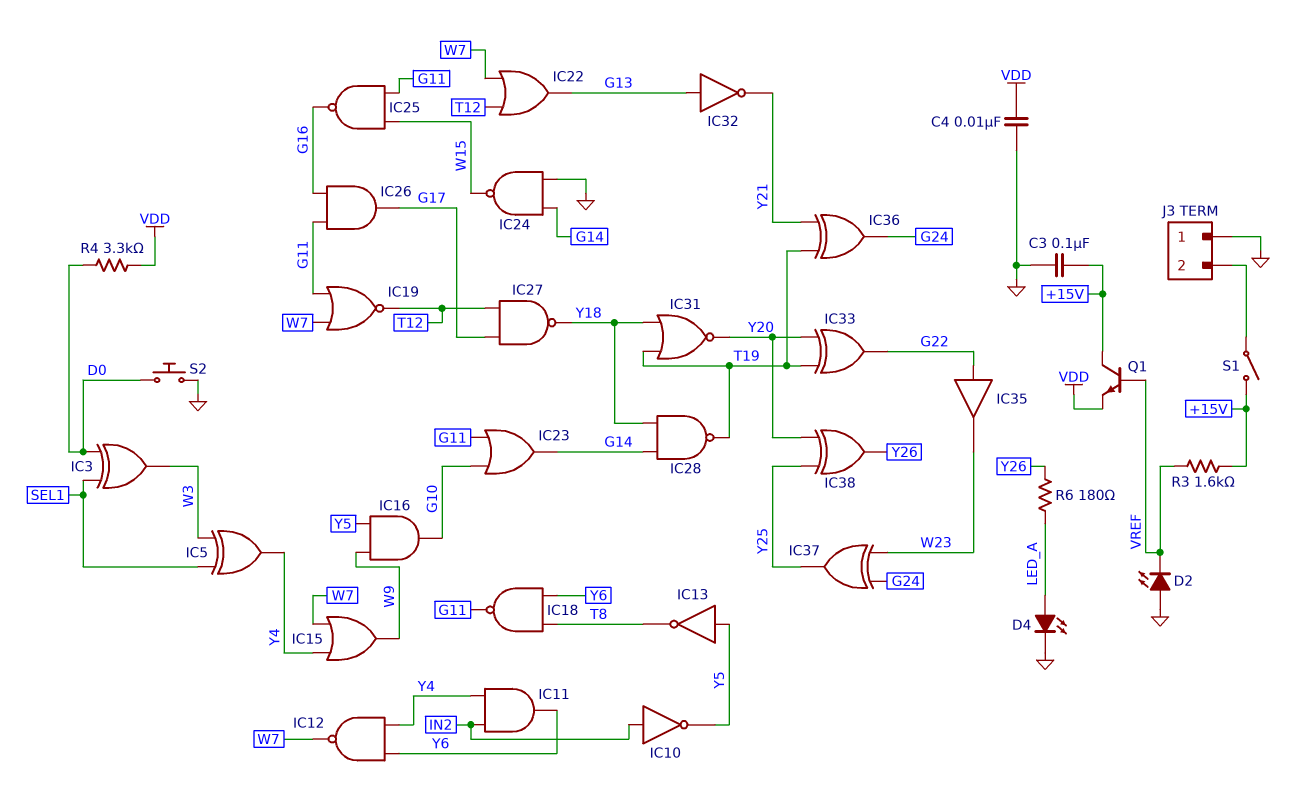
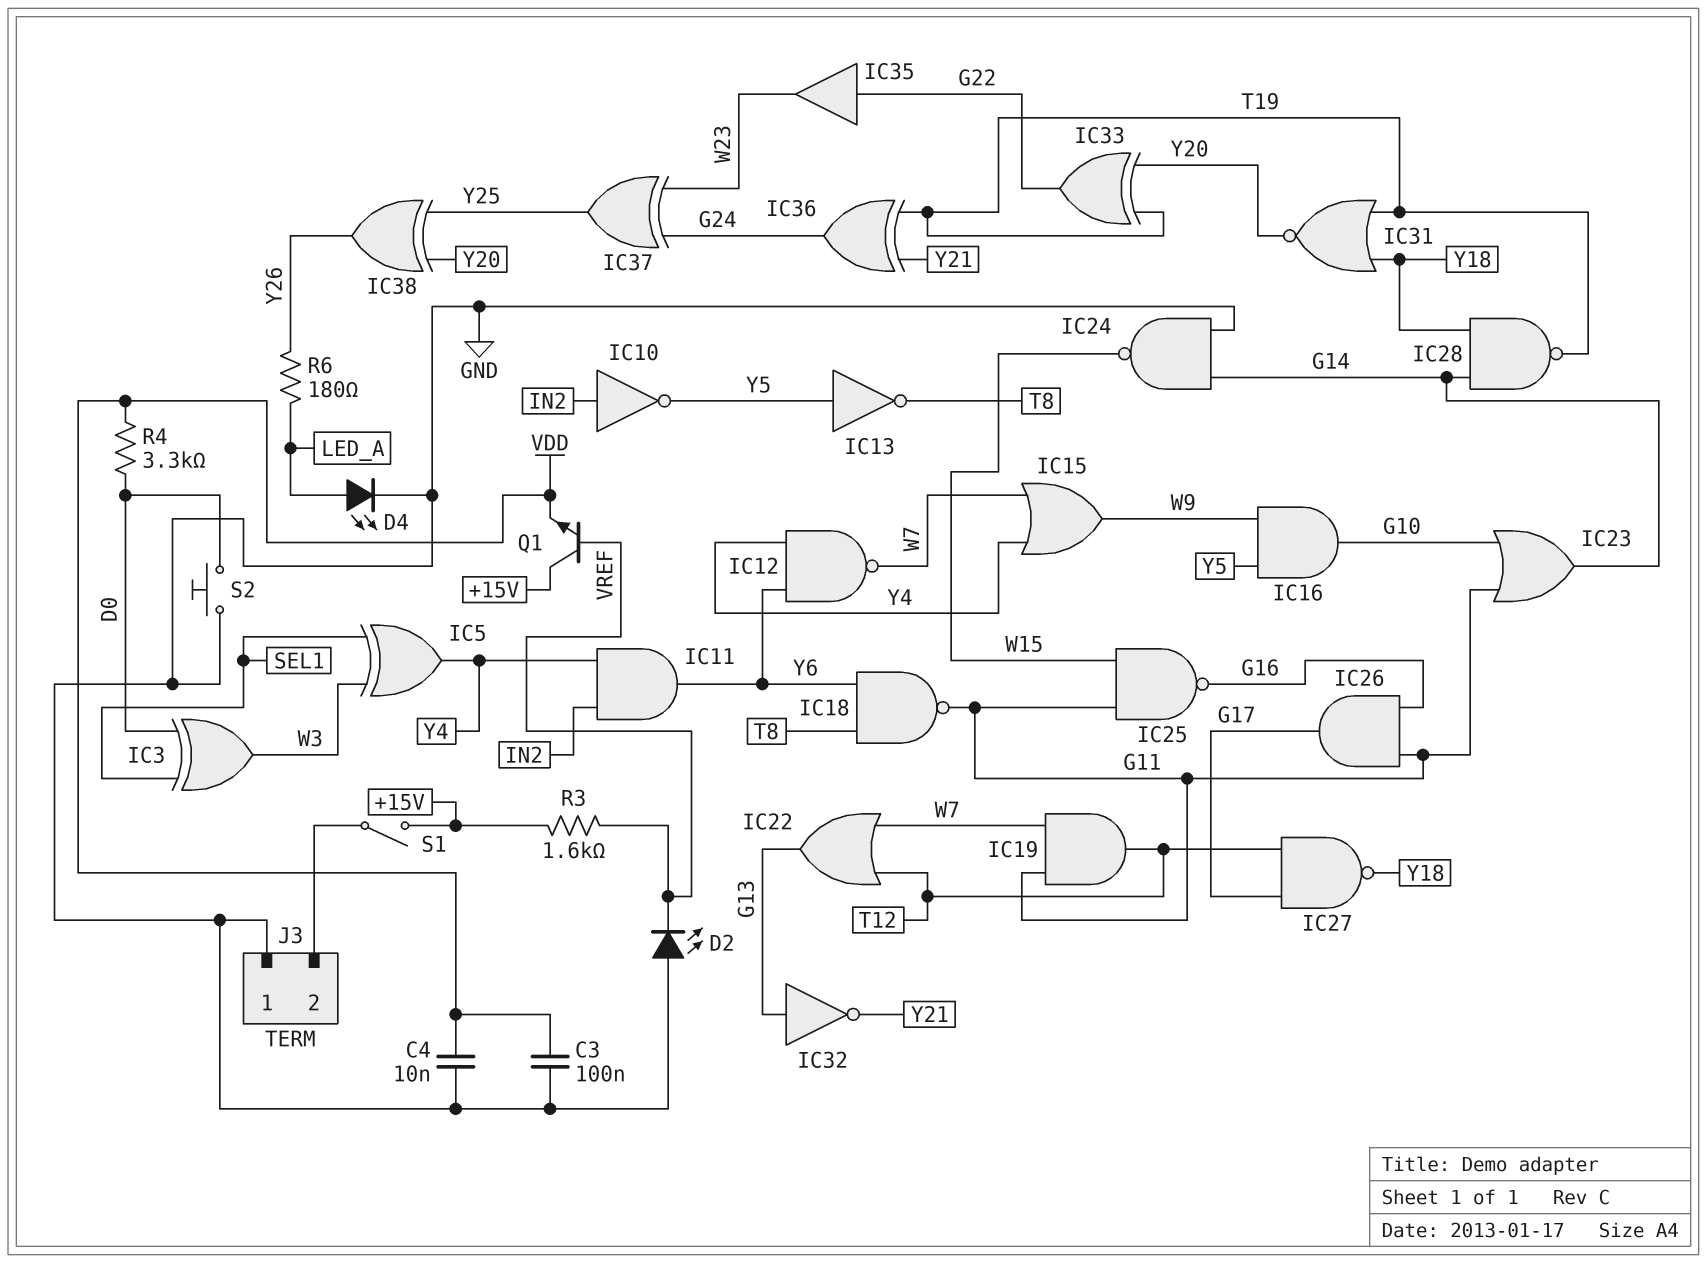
C3: 100nF (+15V, GND) -> 100nF (GND, VDD)
IC19: NOR (in G11, in W7, out T12) -> AND (in G11, in W7, out T12)

